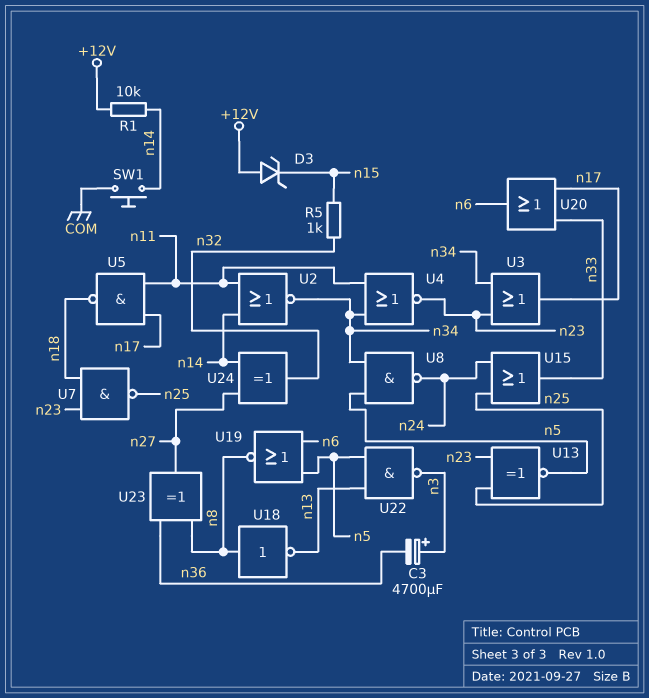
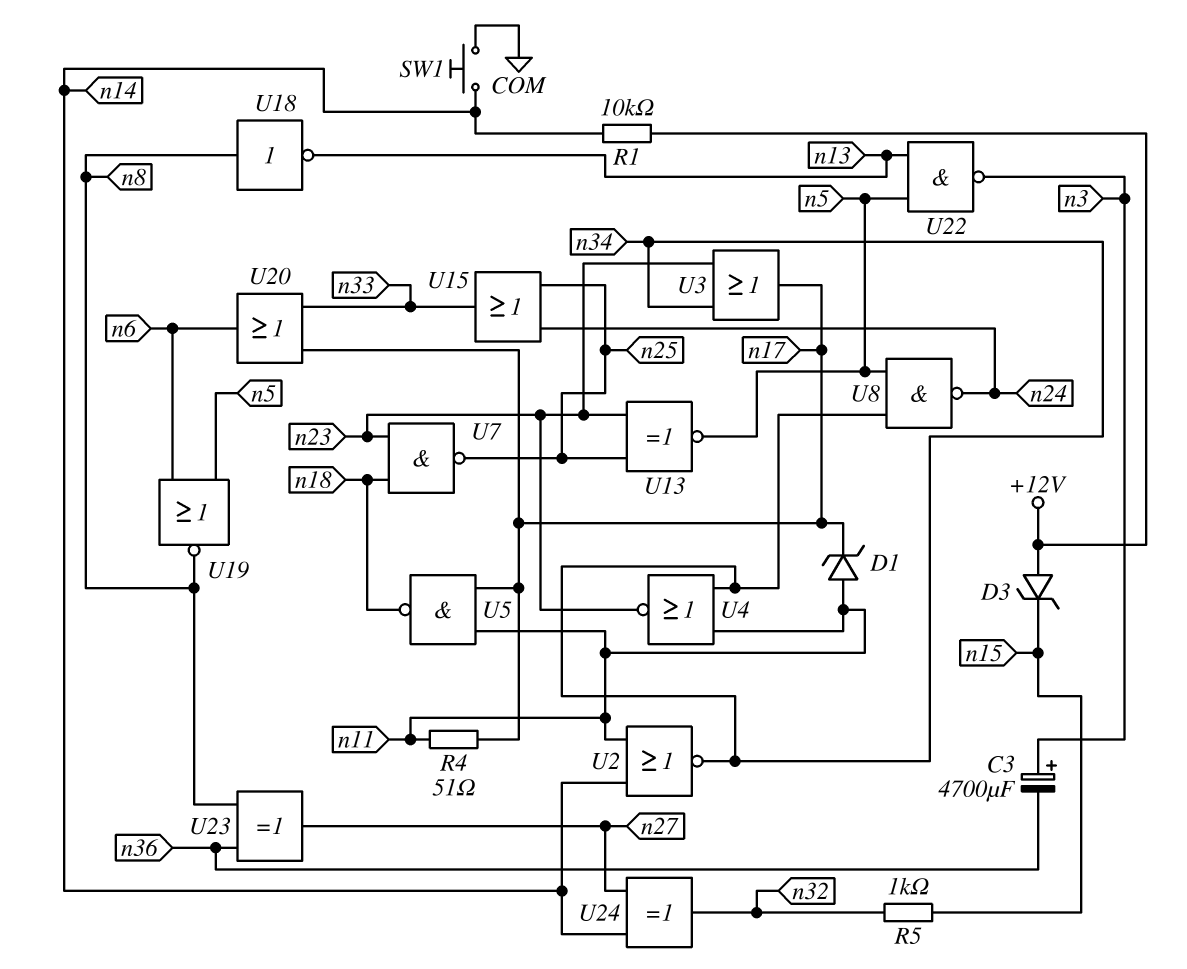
D1: none -> zener (A n11, K n17)
R4: none -> 51 (n11, n17)

